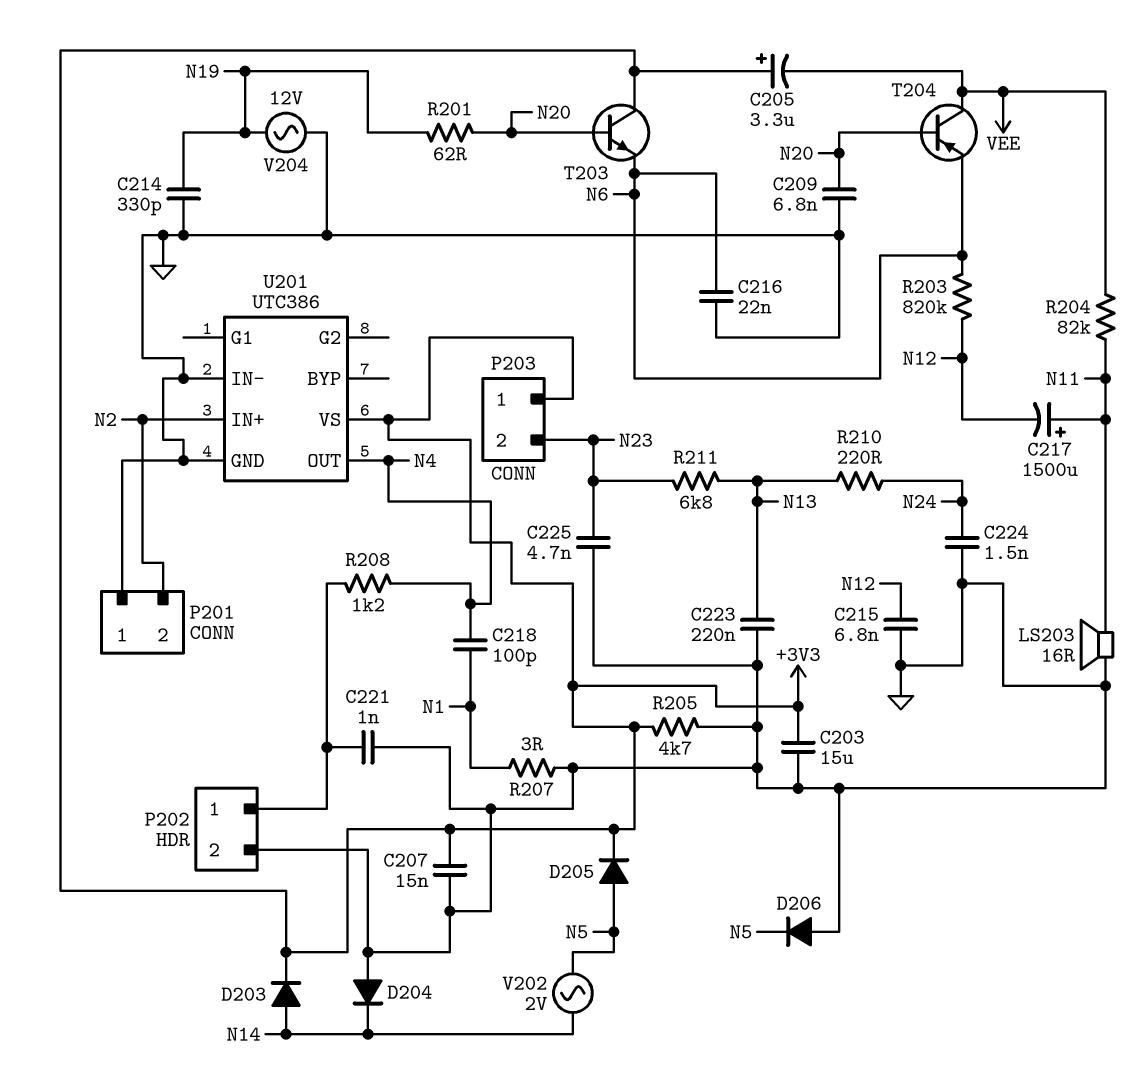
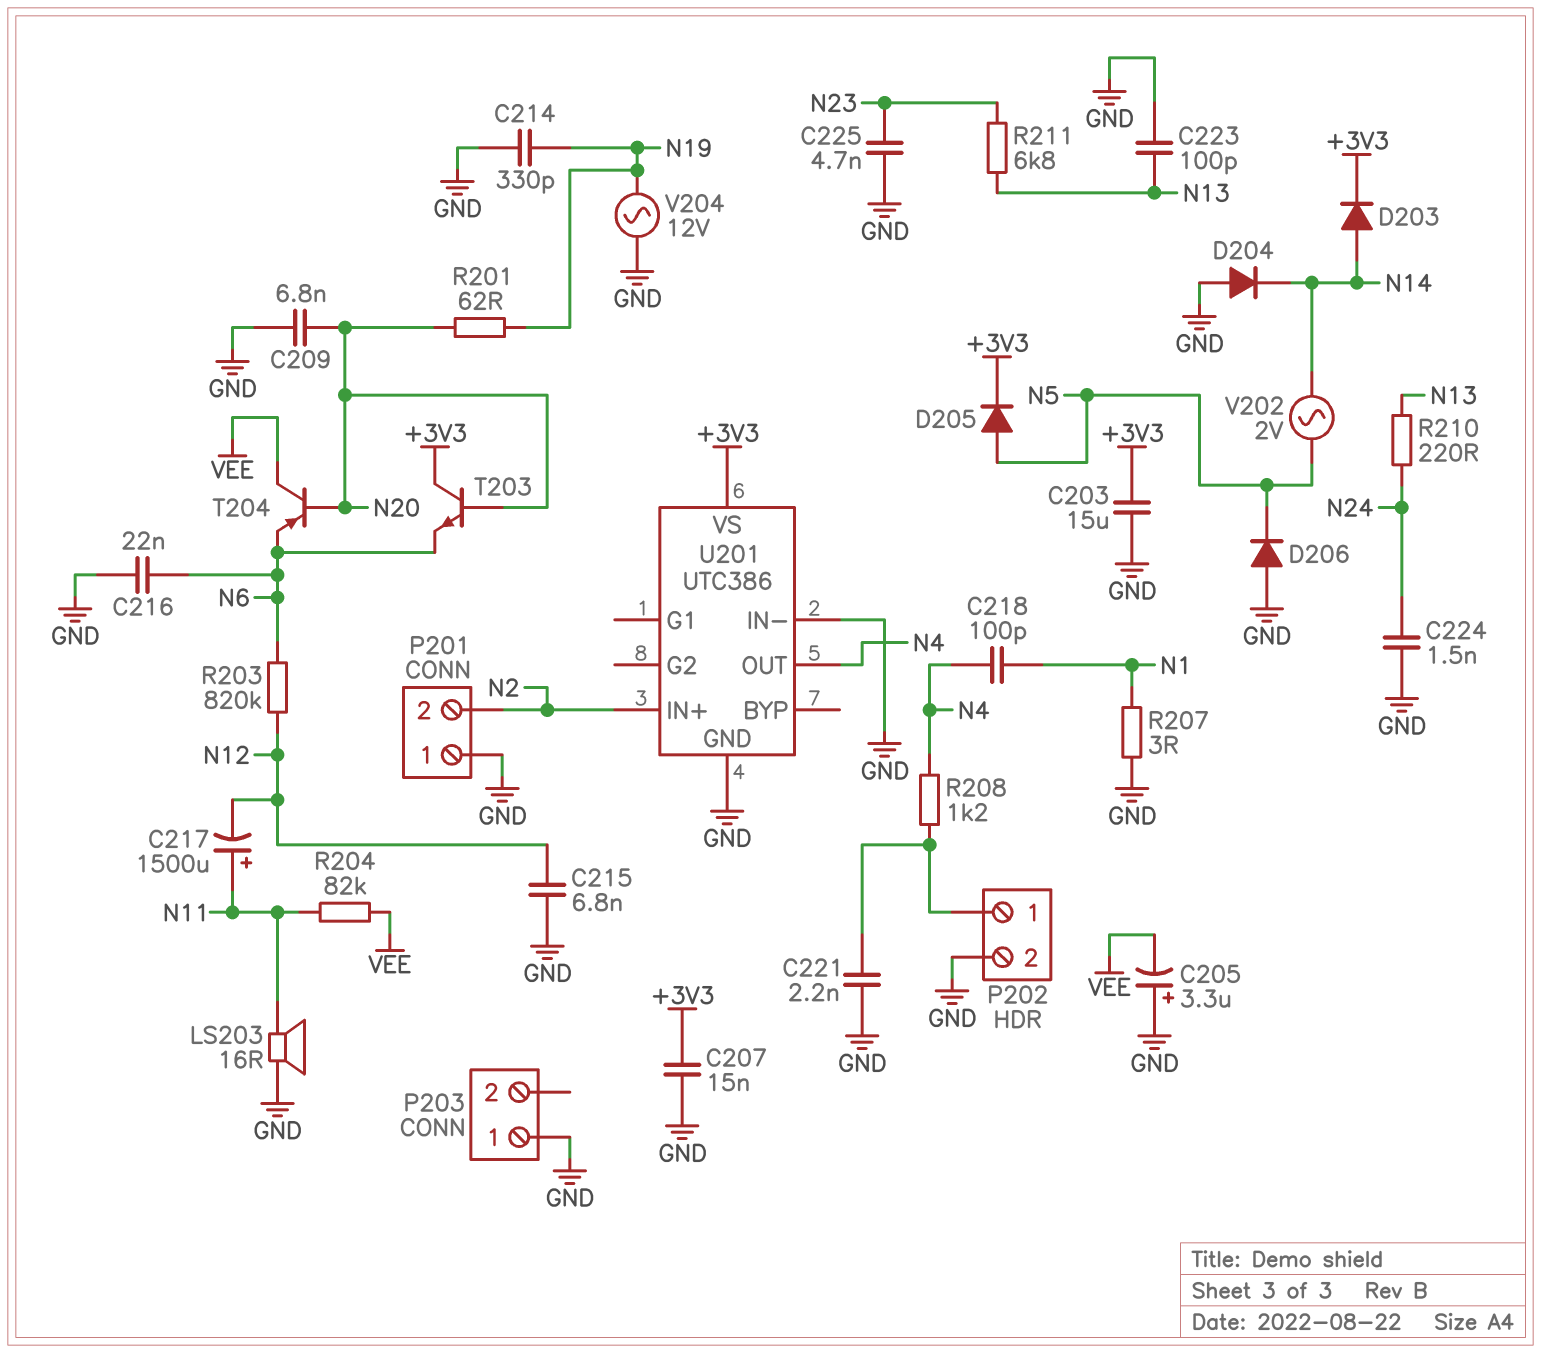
C205: 3.3uF (plus +3V3, minus VEE) -> 3.3uF (plus GND, minus VEE)
C221: 1nF (GND, P202/1) -> 2.2nF (GND, P202/1)
C223: 220nF (GND, N13) -> 100pF (GND, N13)
P203 pin 1: +3V3 -> GND
P203 pin 2: N23 -> none
R205: 4.7k (+3V3, GND) -> none

